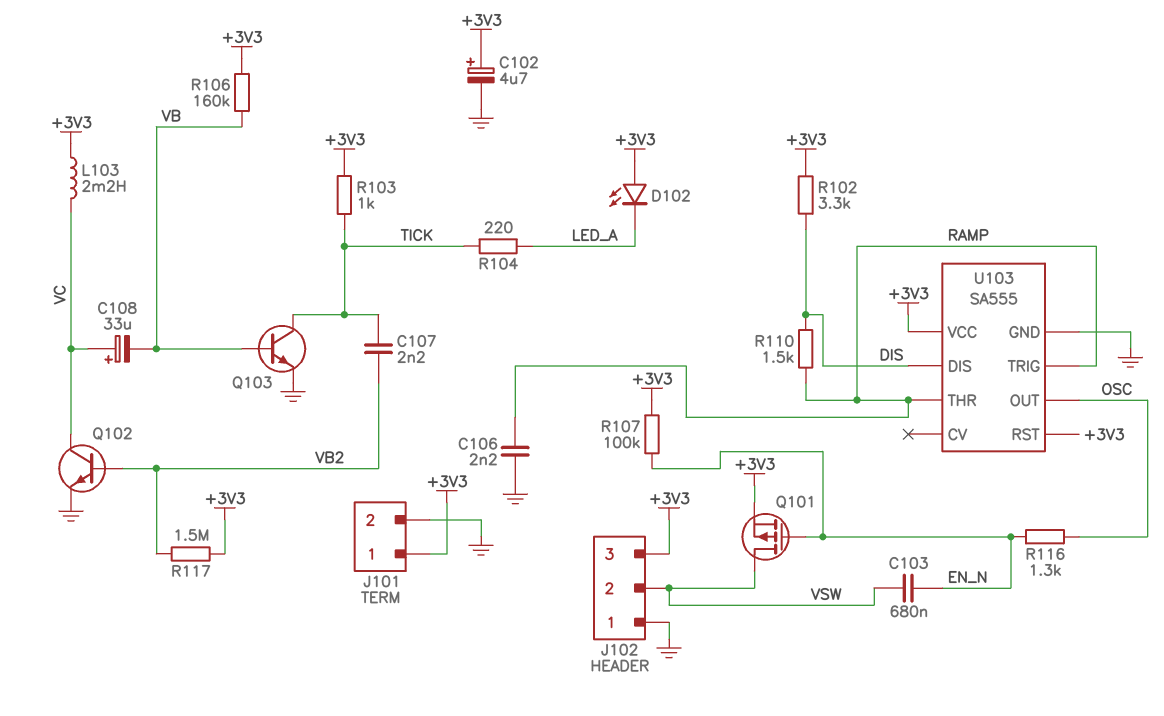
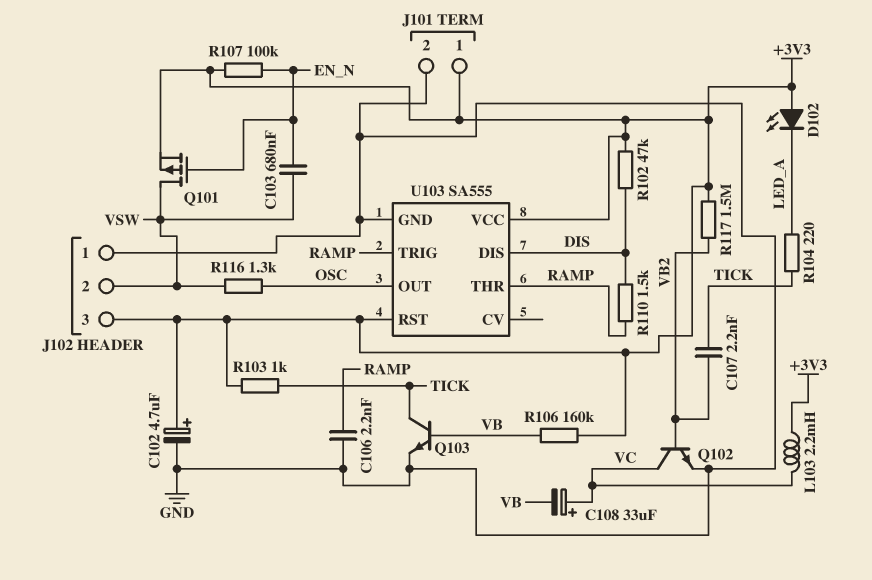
R102: 3.3k (+3V3, DIS) -> 47k (+3V3, DIS)
R116: 1.3k (EN_N, OSC) -> 1.3k (OSC, VSW)

